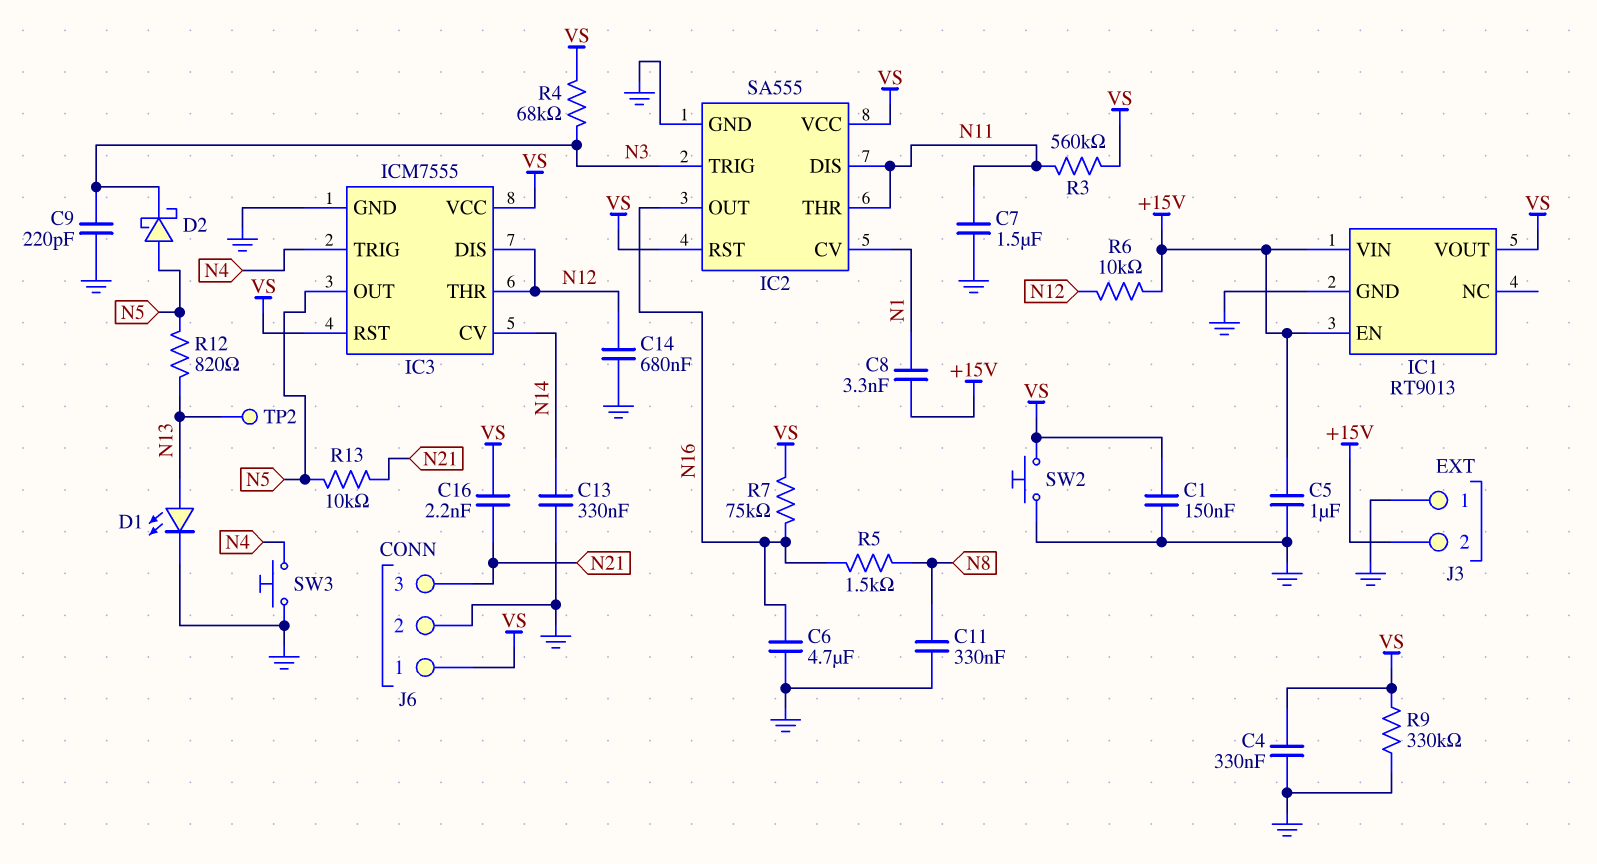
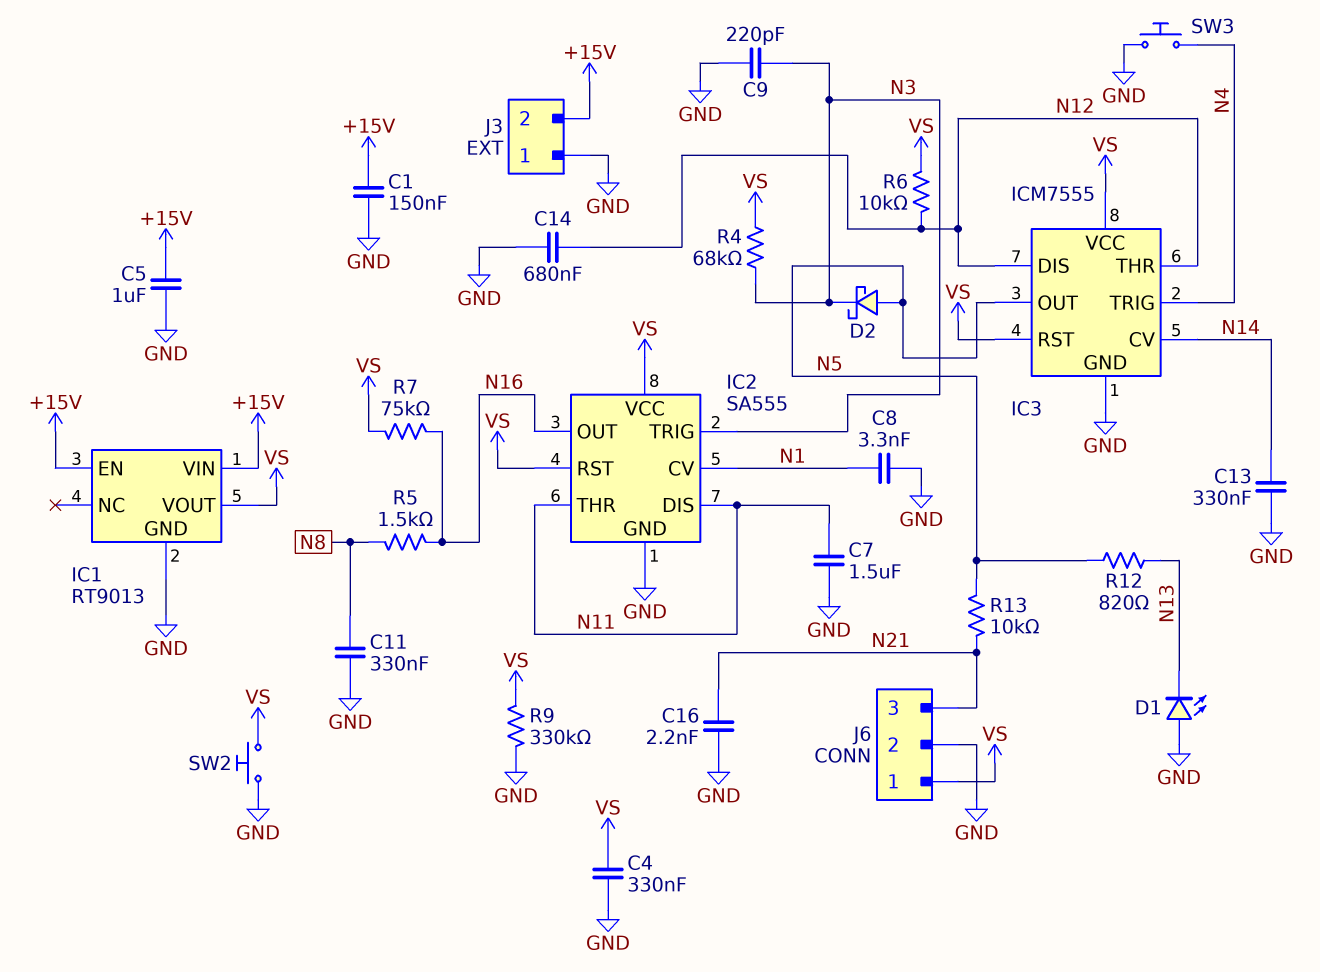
C1: 150nF (GND, VS) -> 150nF (+15V, GND)
C6: 4.7uF (GND, N16) -> none
C8: 3.3nF (+15V, N1) -> 3.3nF (GND, N1)
C16: 2.2nF (N21, VS) -> 2.2nF (GND, N21)
D1: LED (A N13, K GND) -> LED (A GND, K N13)
R3: 560k (N11, VS) -> none
R6: 10k (+15V, N12) -> 10k (N12, VS)
TP2: test point (N13) -> none

